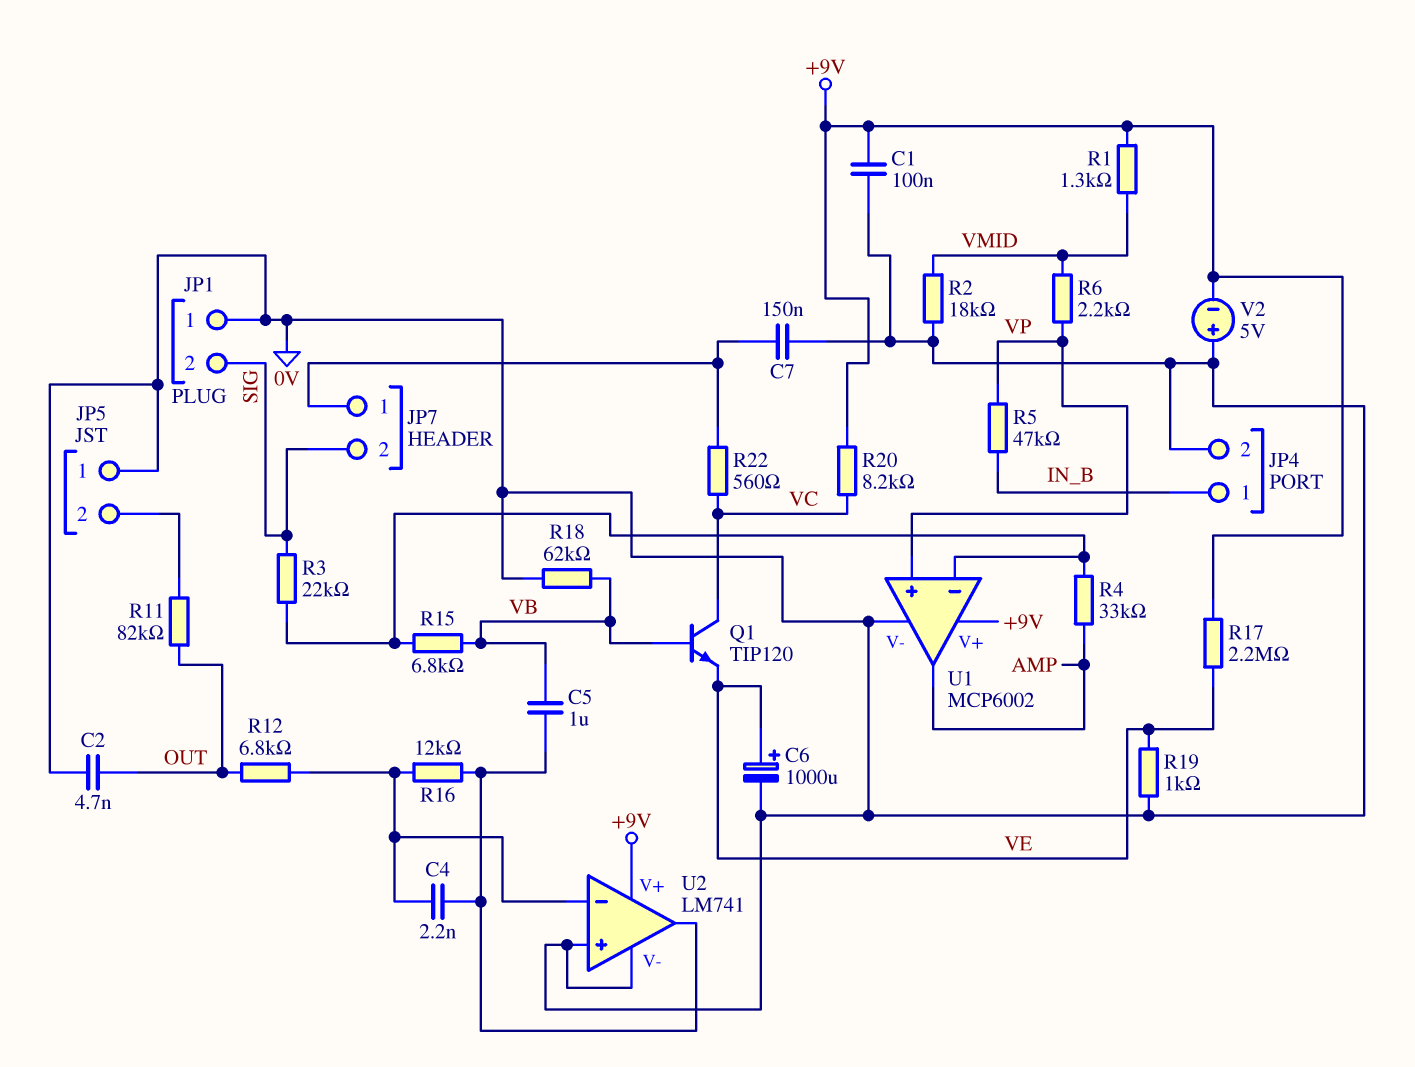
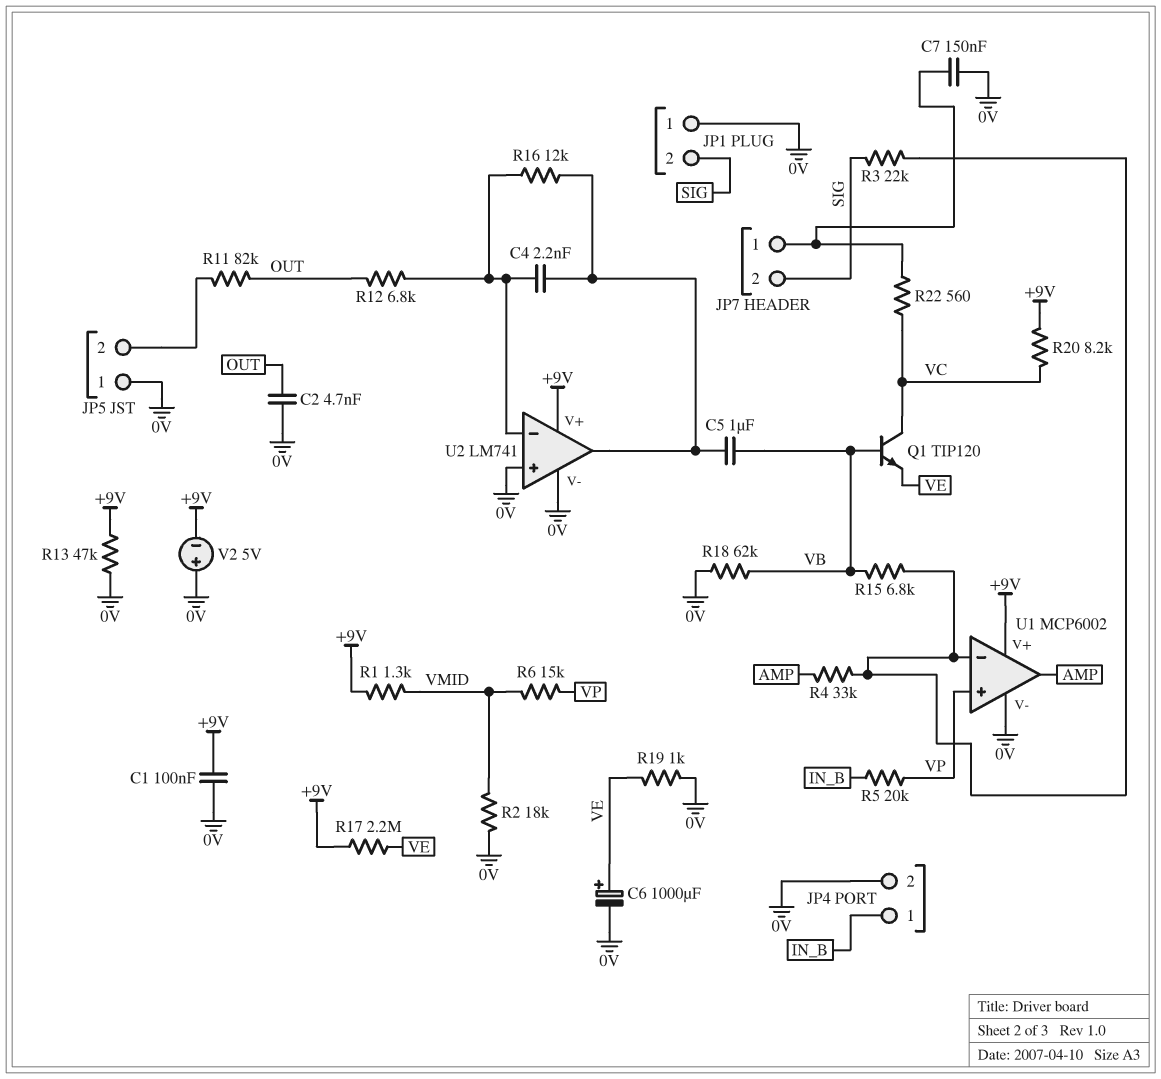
R5: 47k (IN_B, VP) -> 20k (IN_B, VP)
R6: 2.2k (VMID, VP) -> 15k (VMID, VP)
R13: none -> 47k (+9V, 0V)

